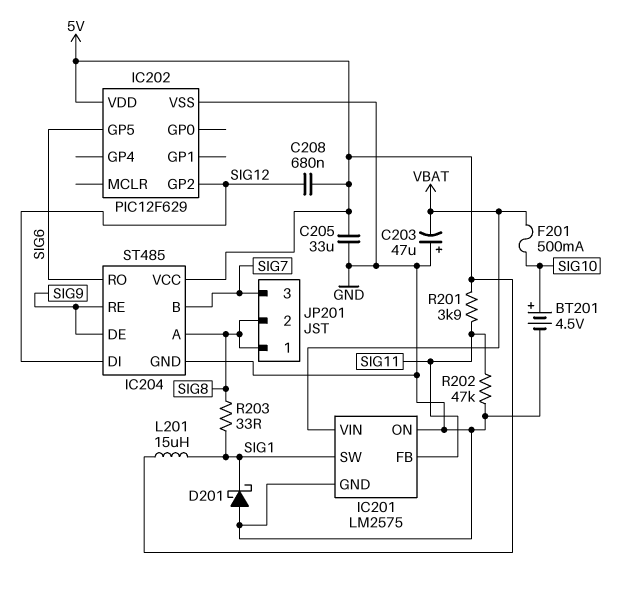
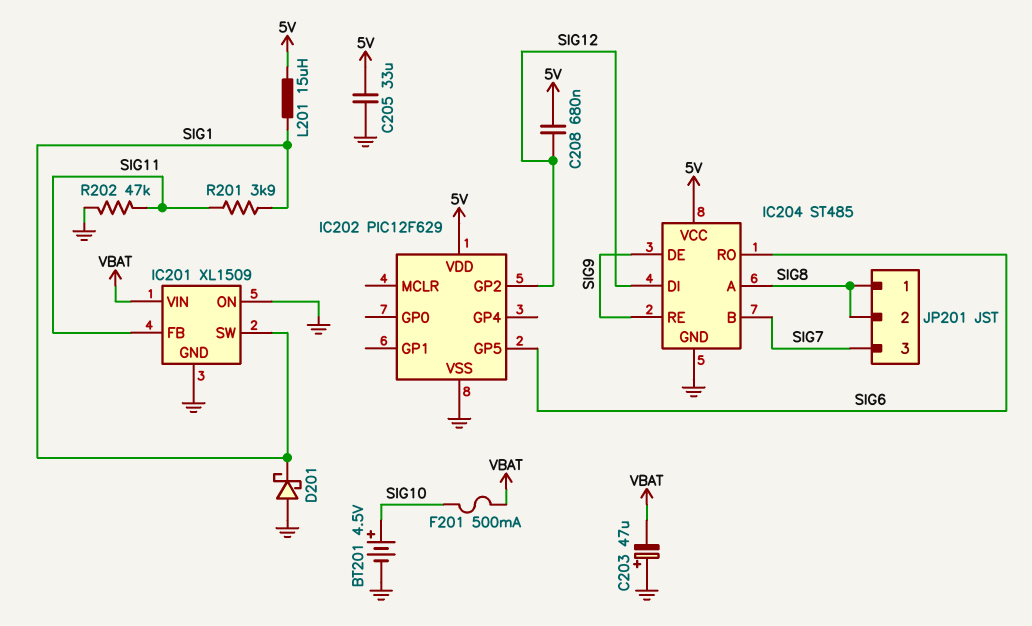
IC201: LM2575 -> XL1509
R201: 3.9k (5V, SIG11) -> 3.9k (SIG1, SIG11)
R203: 33 (SIG1, SIG8) -> none

